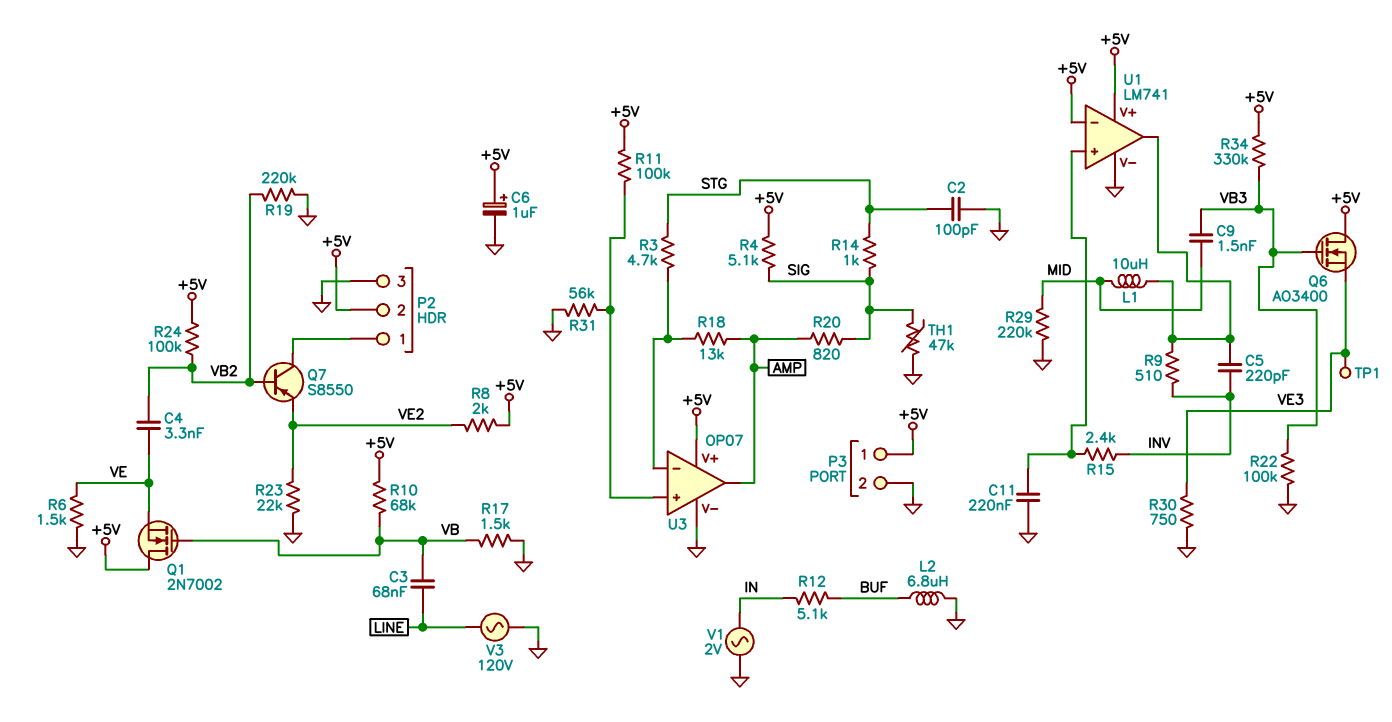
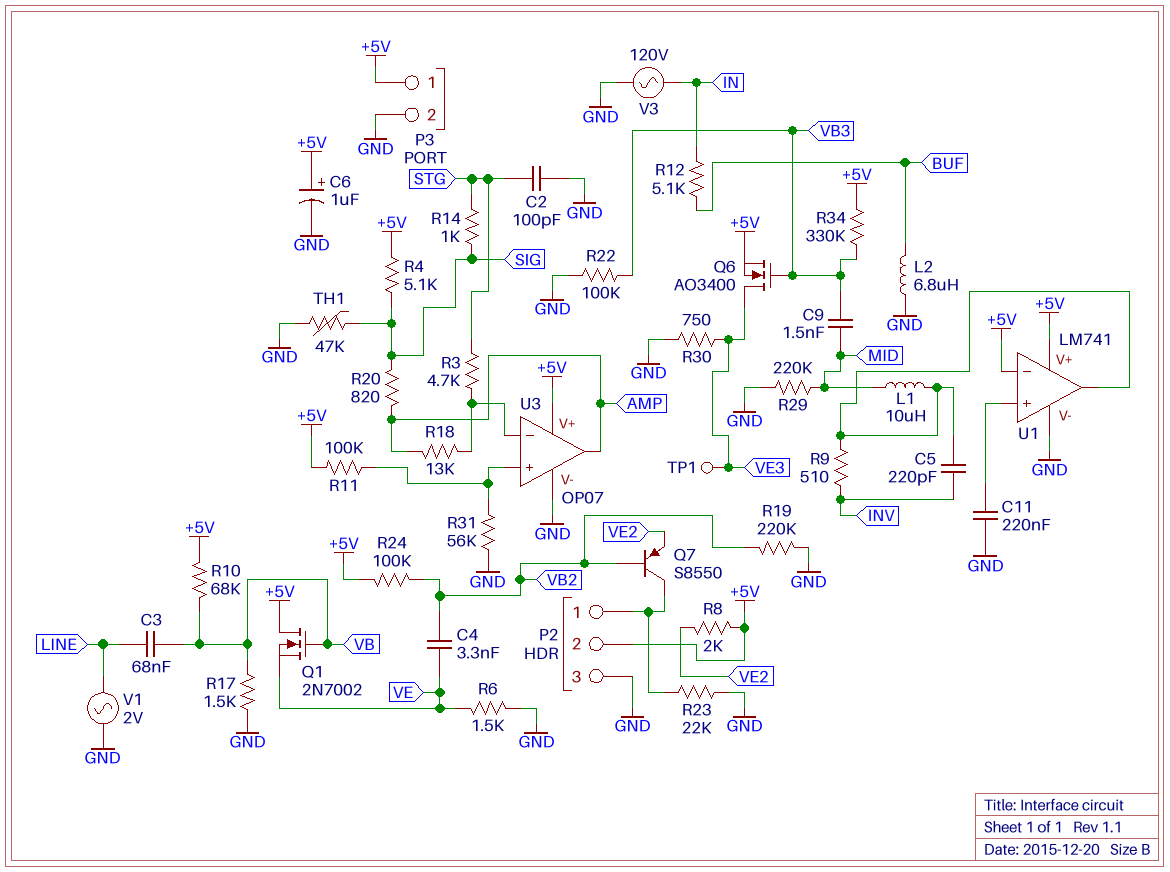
Q6: NMOS AO3400 (G VB3, D +5V, S VE3) -> NMOS AO3400 (G VB3, D VE3, S +5V)
R15: 2.4k (INV, U1/in+) -> none
R23: 22k (GND, VE2) -> 22k (GND, P2/1)
V1: AC 2V (GND, IN) -> AC 2V (GND, LINE)
V3: AC 120V (GND, LINE) -> AC 120V (GND, IN)

